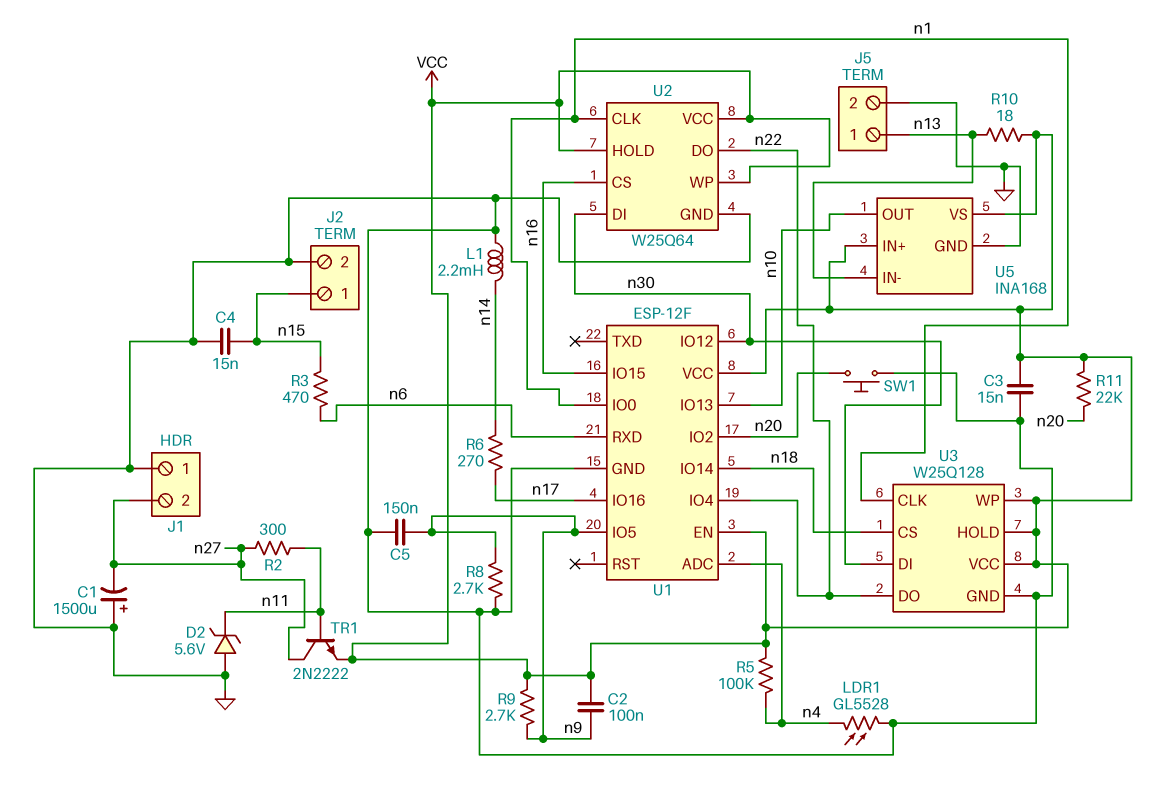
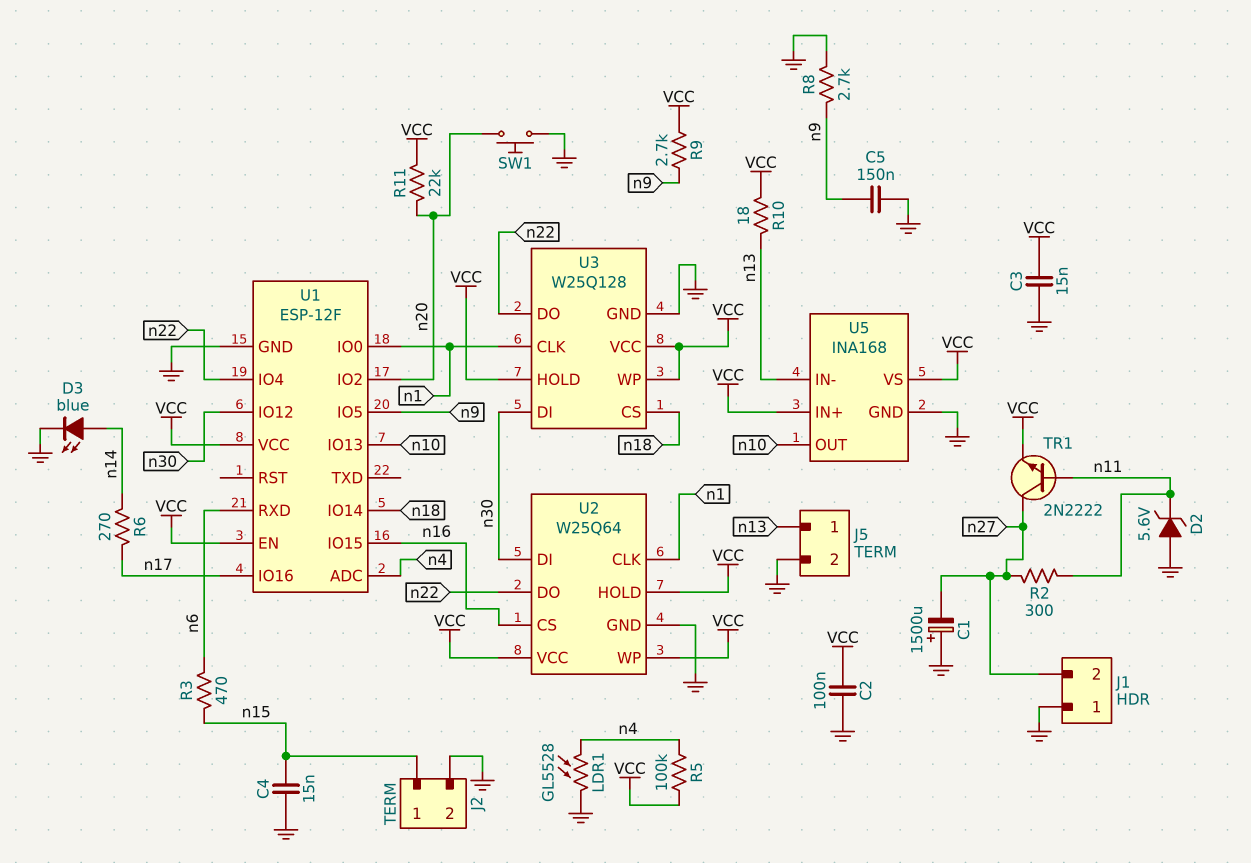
C2: 100nF (VCC, n9) -> 100nF (GND, VCC)
D3: none -> LED blue (A n14, K GND)
L1: 2.2mH (GND, n14) -> none

